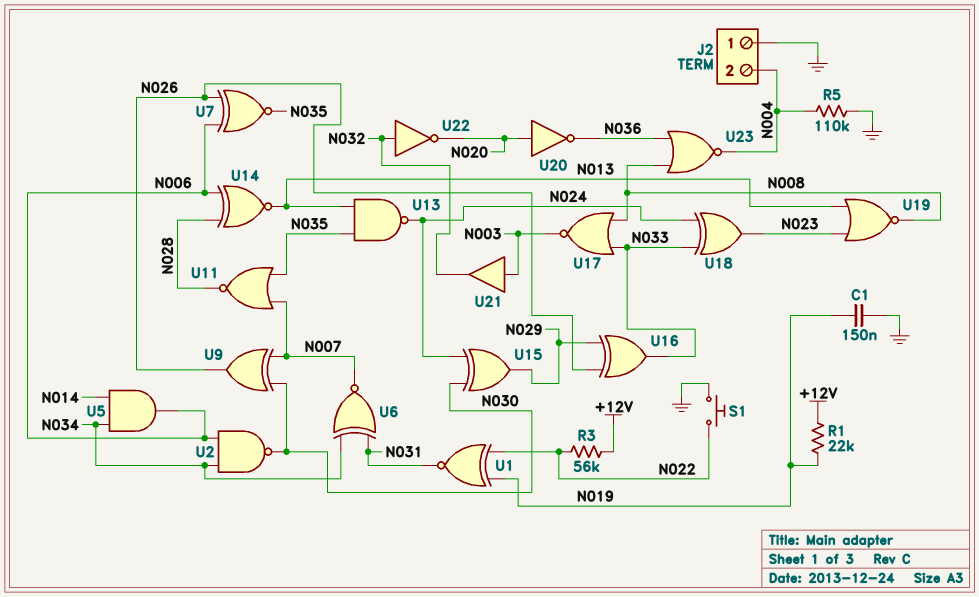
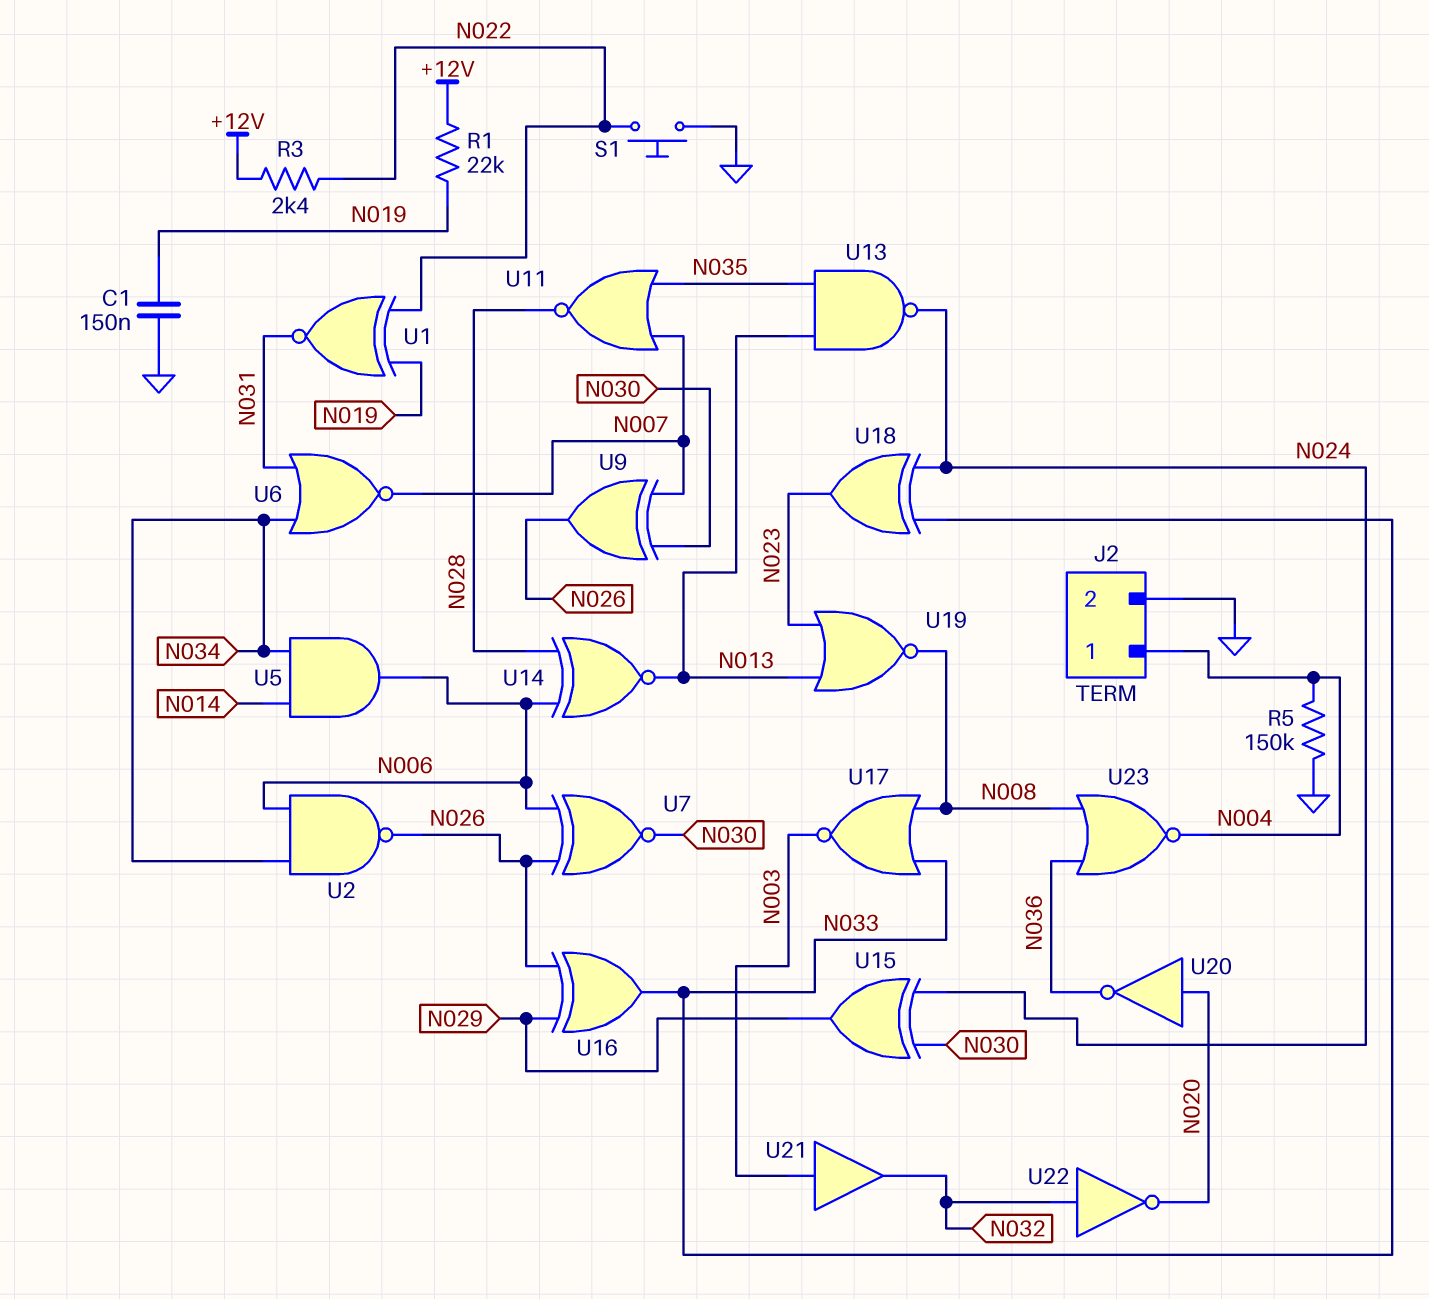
J2 pin 1: GND -> N004
J2 pin 2: N004 -> GND
R3: 56k (+12V, N022) -> 2.4k (+12V, N022)
R5: 110k (GND, N004) -> 150k (GND, N004)
U2: NAND (in N006, in N034, out N030) -> NAND (in N006, in N034, out N026)
U6: XNOR (in N031, in N034, out N007) -> NOR (in N031, in N034, out N007)
U7: XNOR (in N006, in N026, out N035) -> XNOR (in N006, in N026, out N030)

